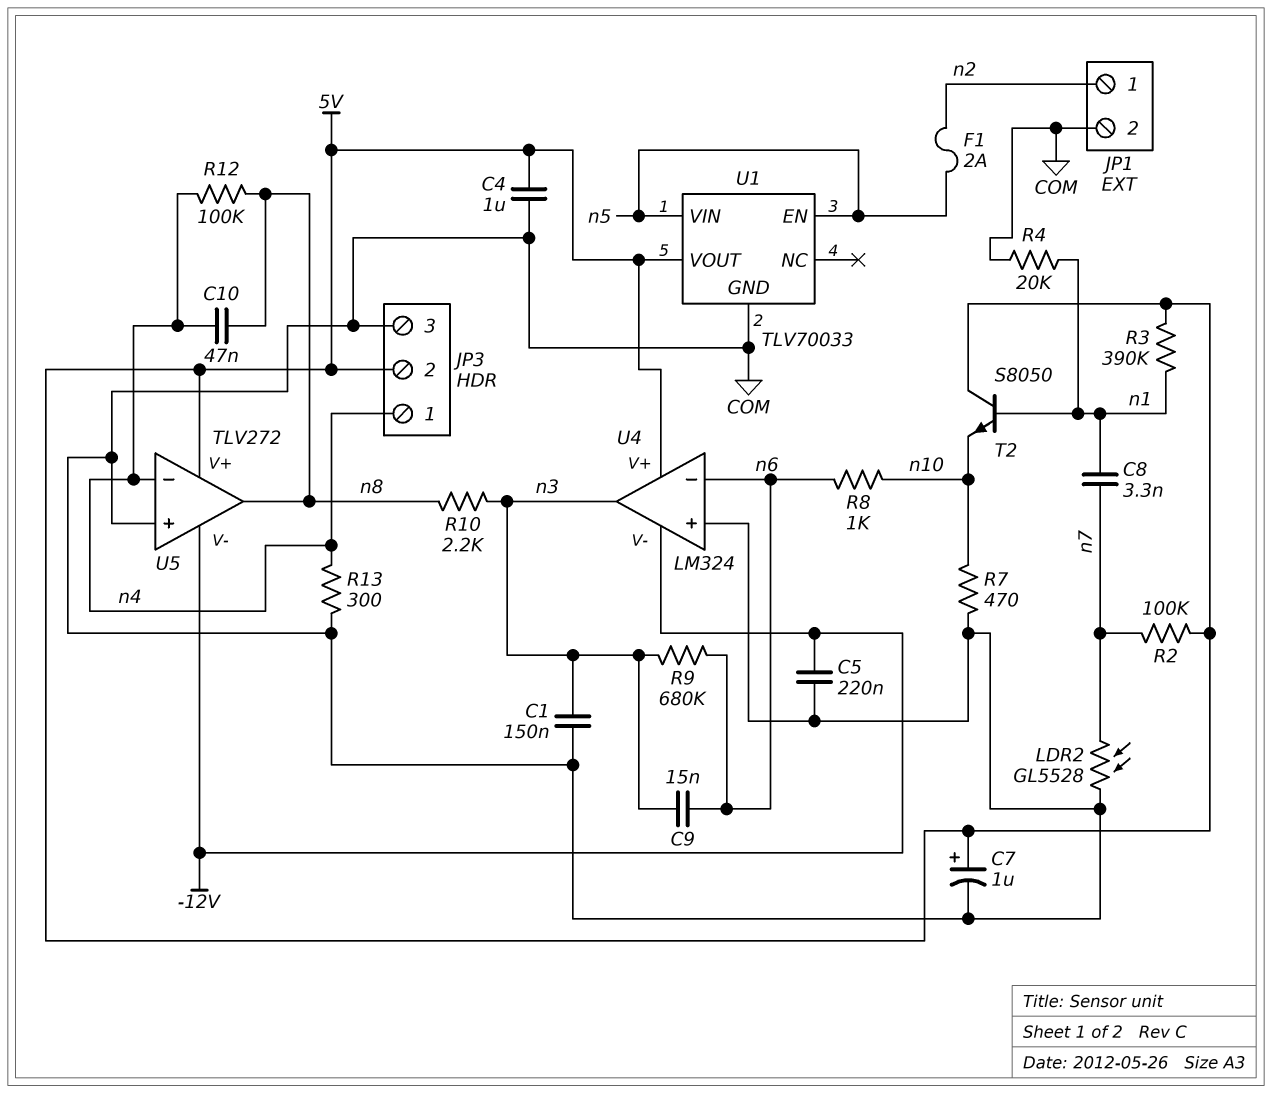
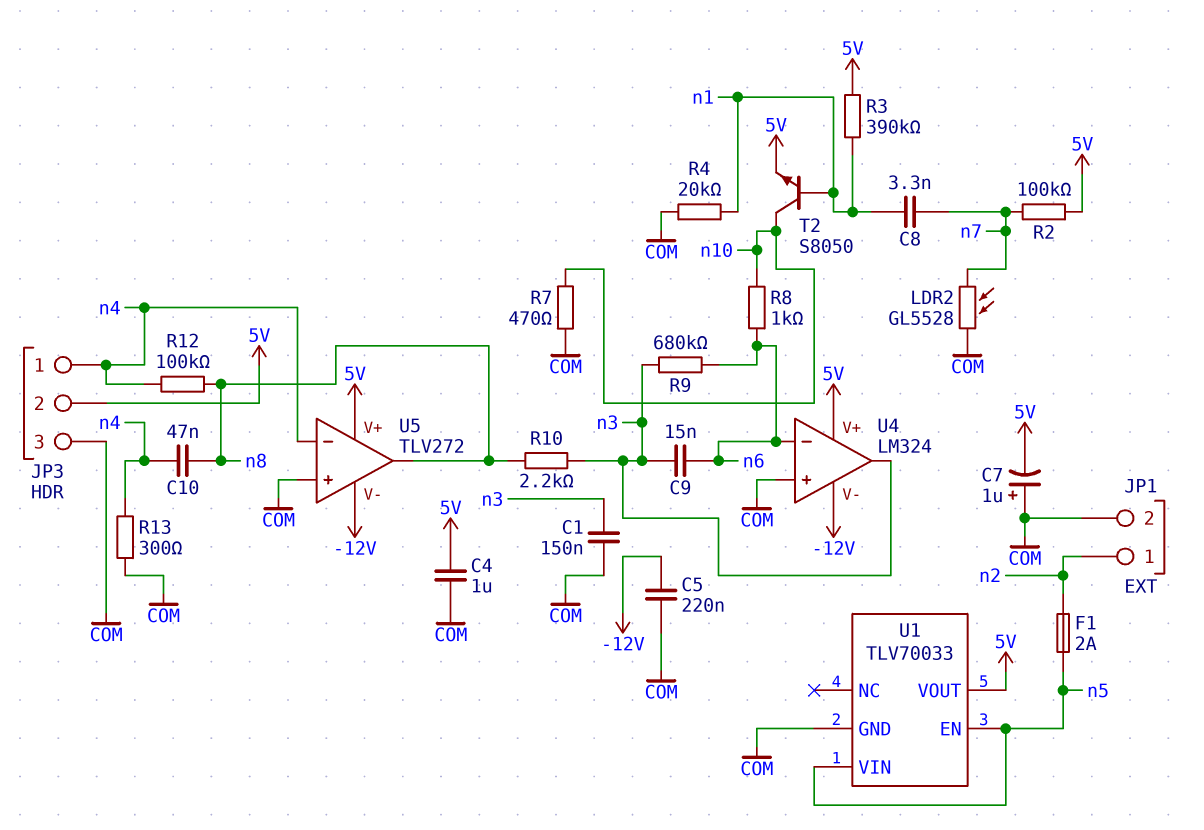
C7: 1uF (plus 5V, minus COM) -> 1uF (plus COM, minus 5V)
T2: NPN S8050 (B n1, C 5V, E n10) -> NPN S8050 (B n1, C n10, E 5V)

